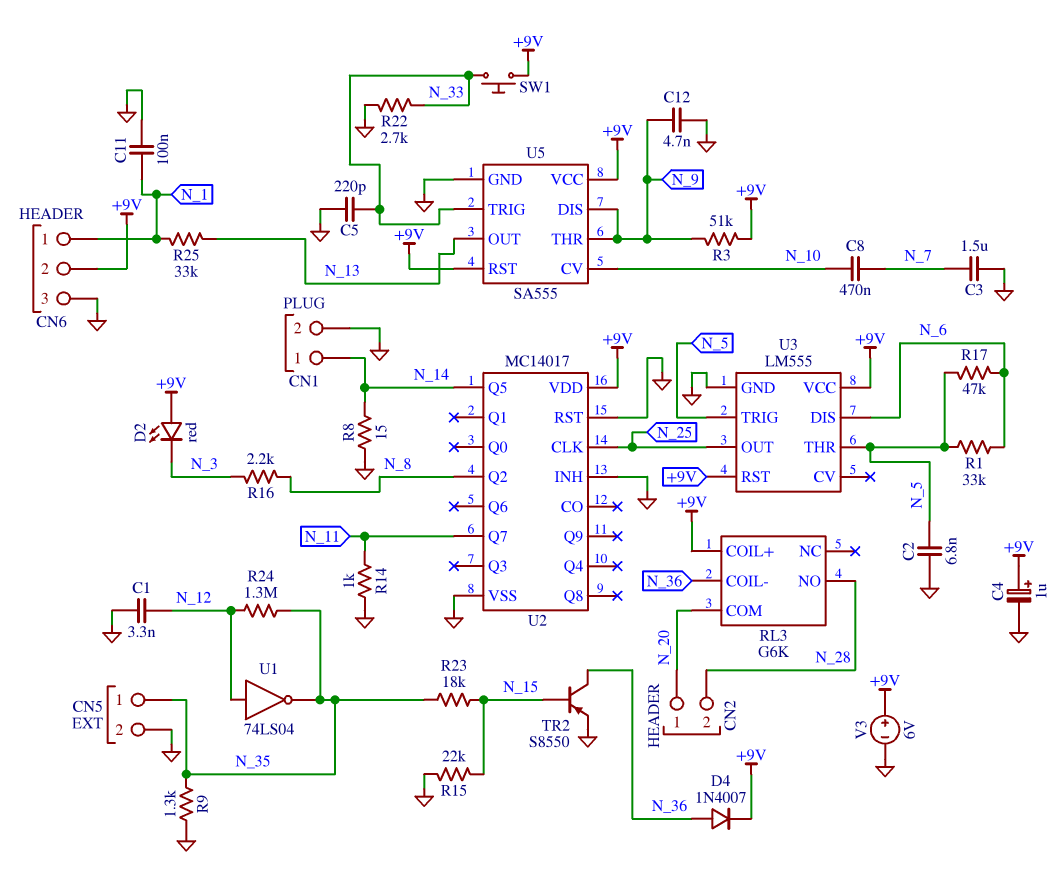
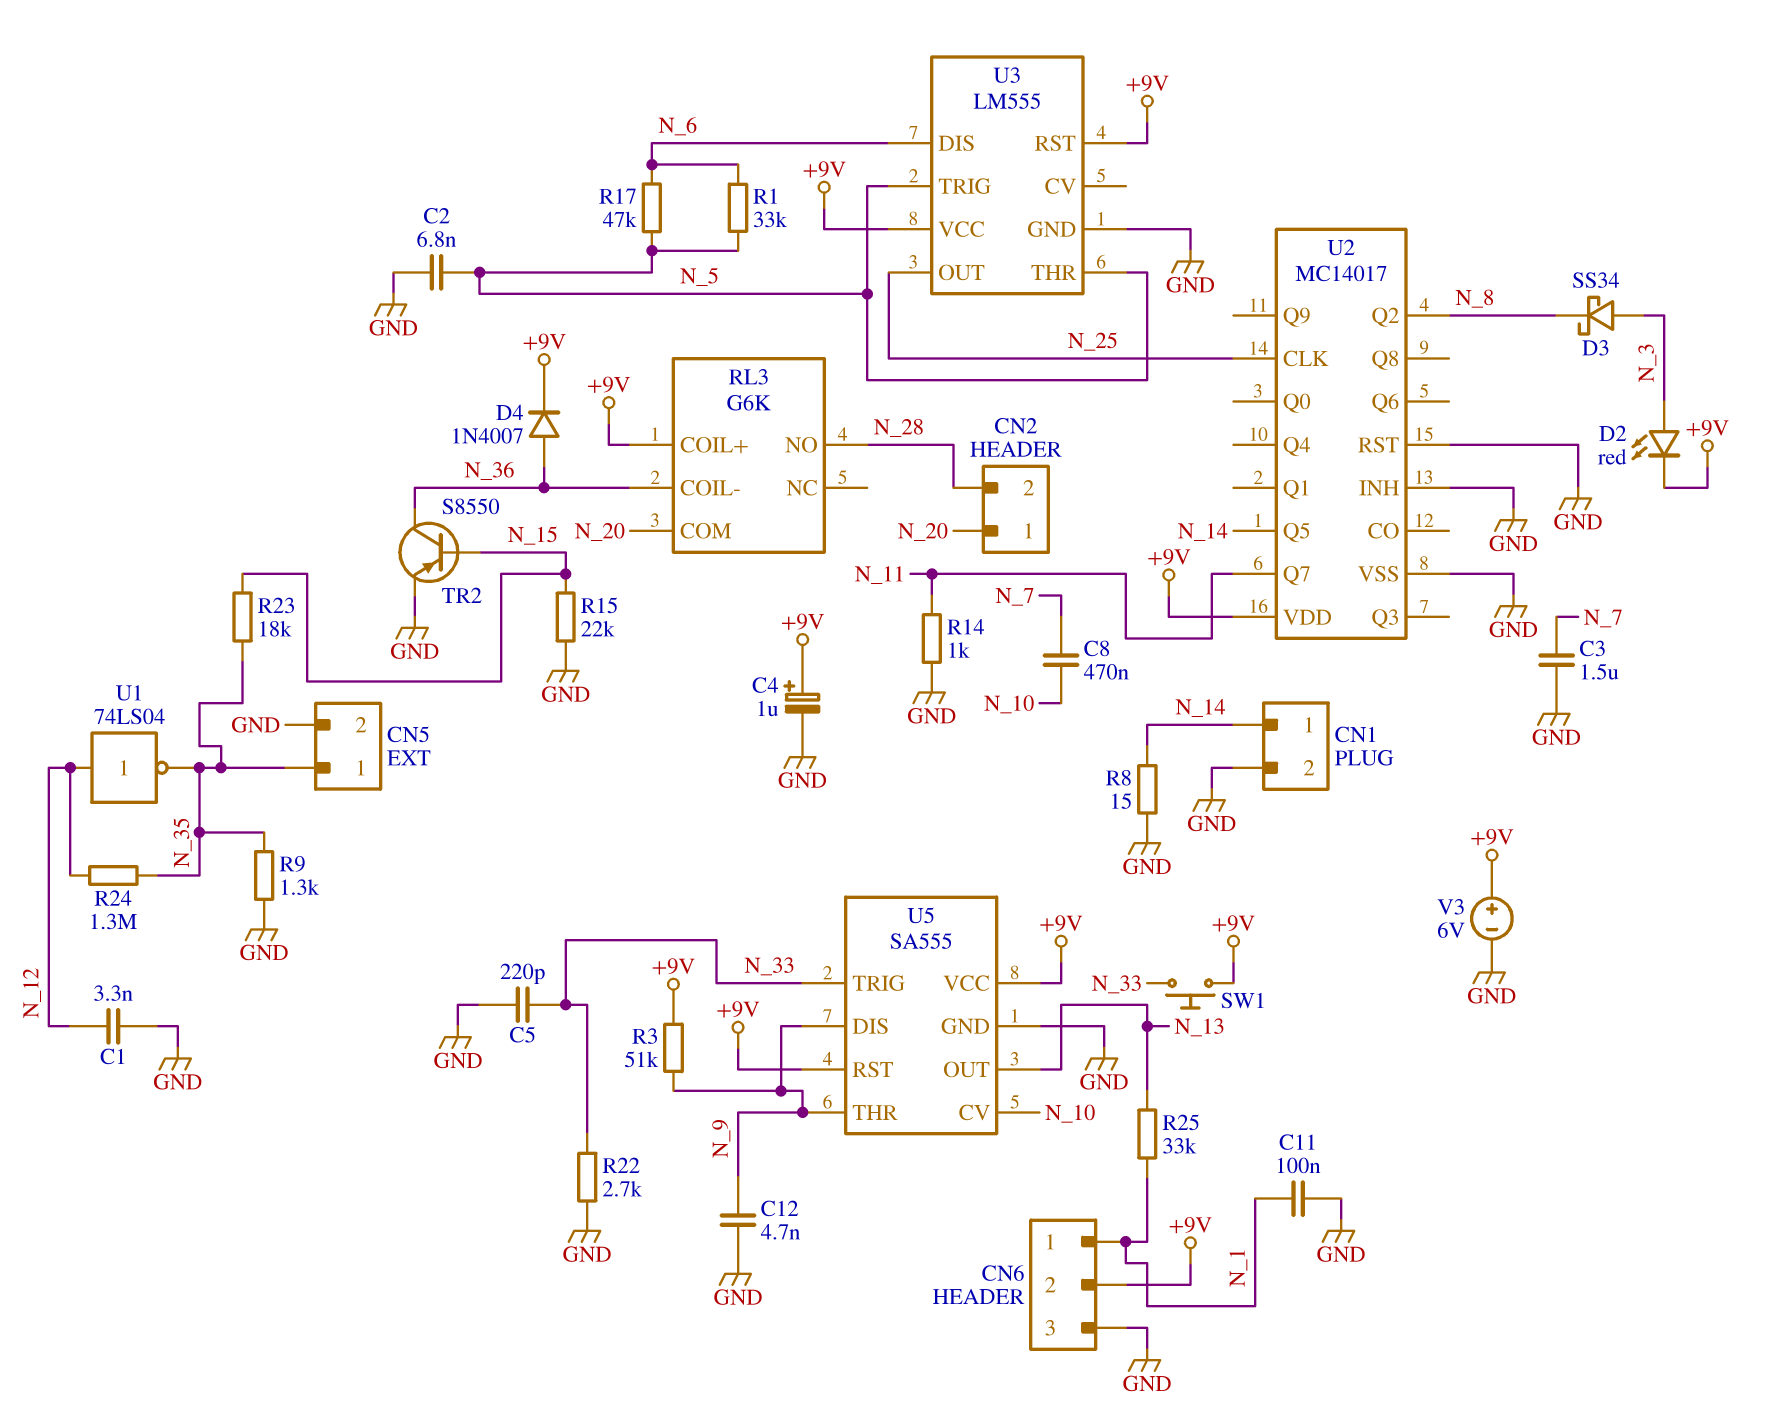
D2: LED red (A +9V, K N_3) -> LED red (A N_3, K +9V)
D3: none -> schottky SS34 (A N_3, K N_8)
R16: 2.2k (N_3, N_8) -> none

